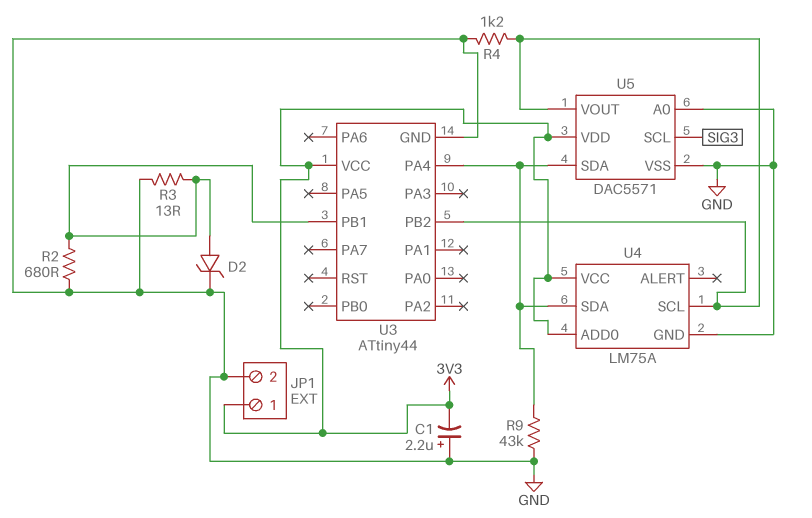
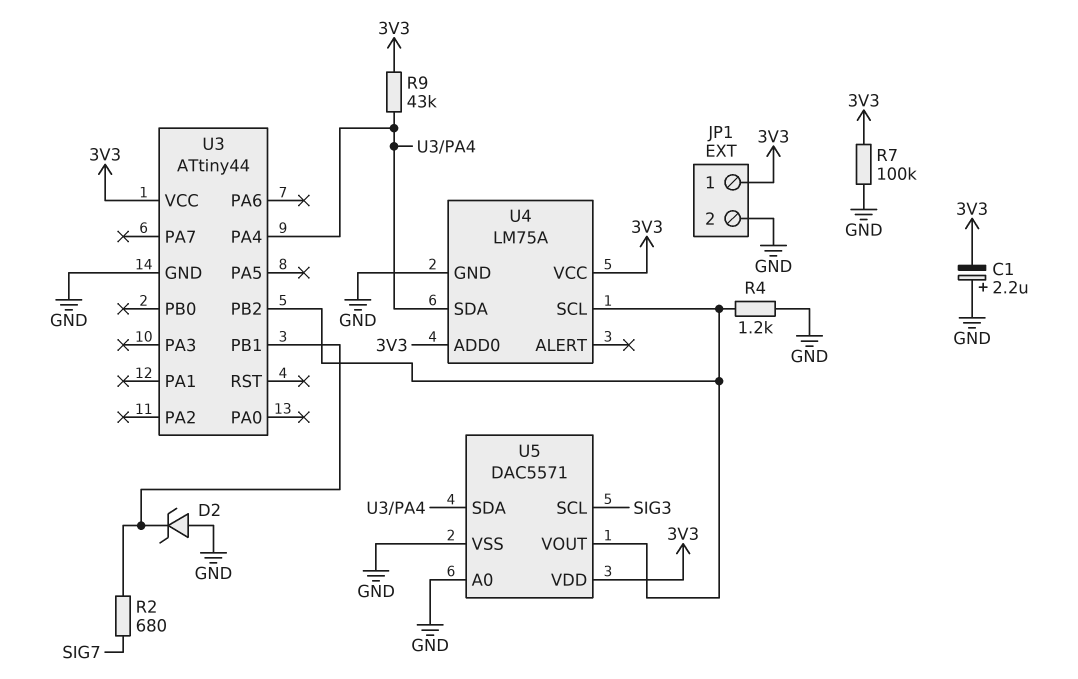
D2: zener (A U3/PB1, K GND) -> zener (A GND, K U3/PB1)
R2: 680 (GND, U3/PB1) -> 680 (SIG7, U3/PB1)
R3: 13 (GND, U3/PB1) -> none
R7: none -> 100k (3V3, GND)
R9: 43k (GND, U3/PA4) -> 43k (3V3, U3/PA4)

